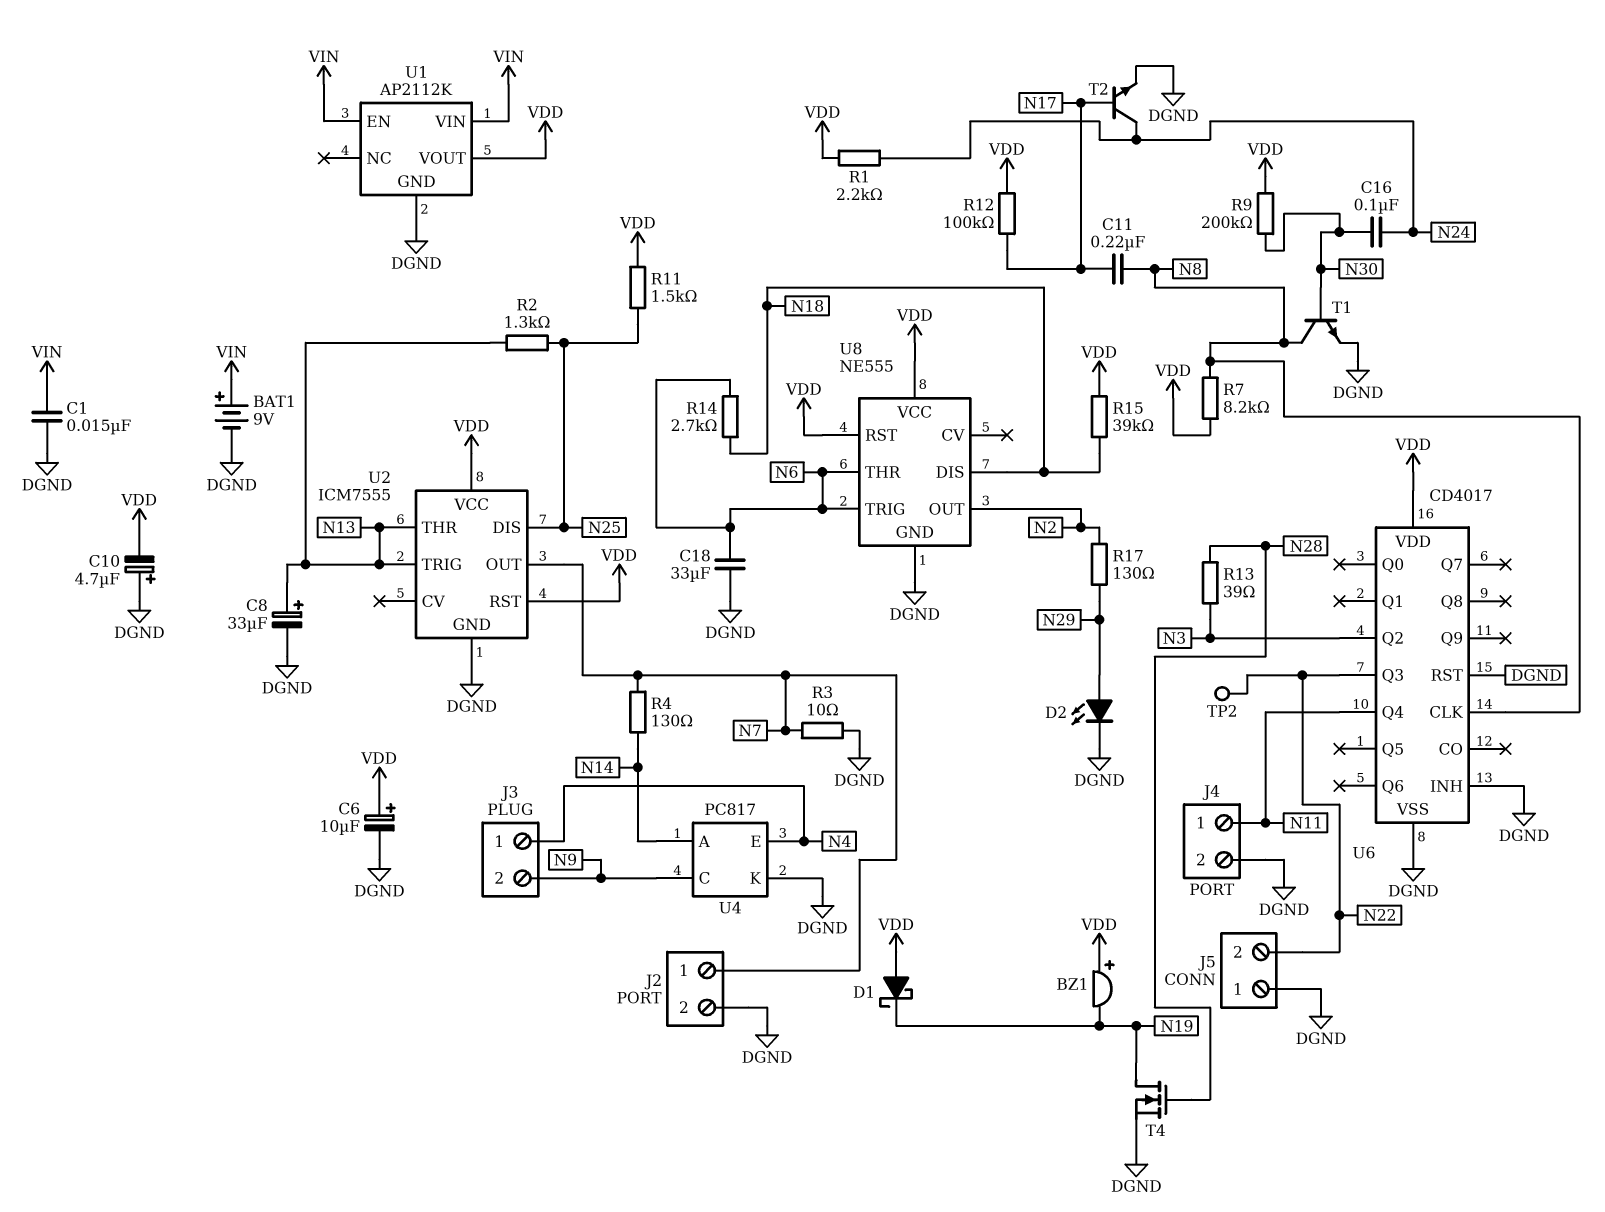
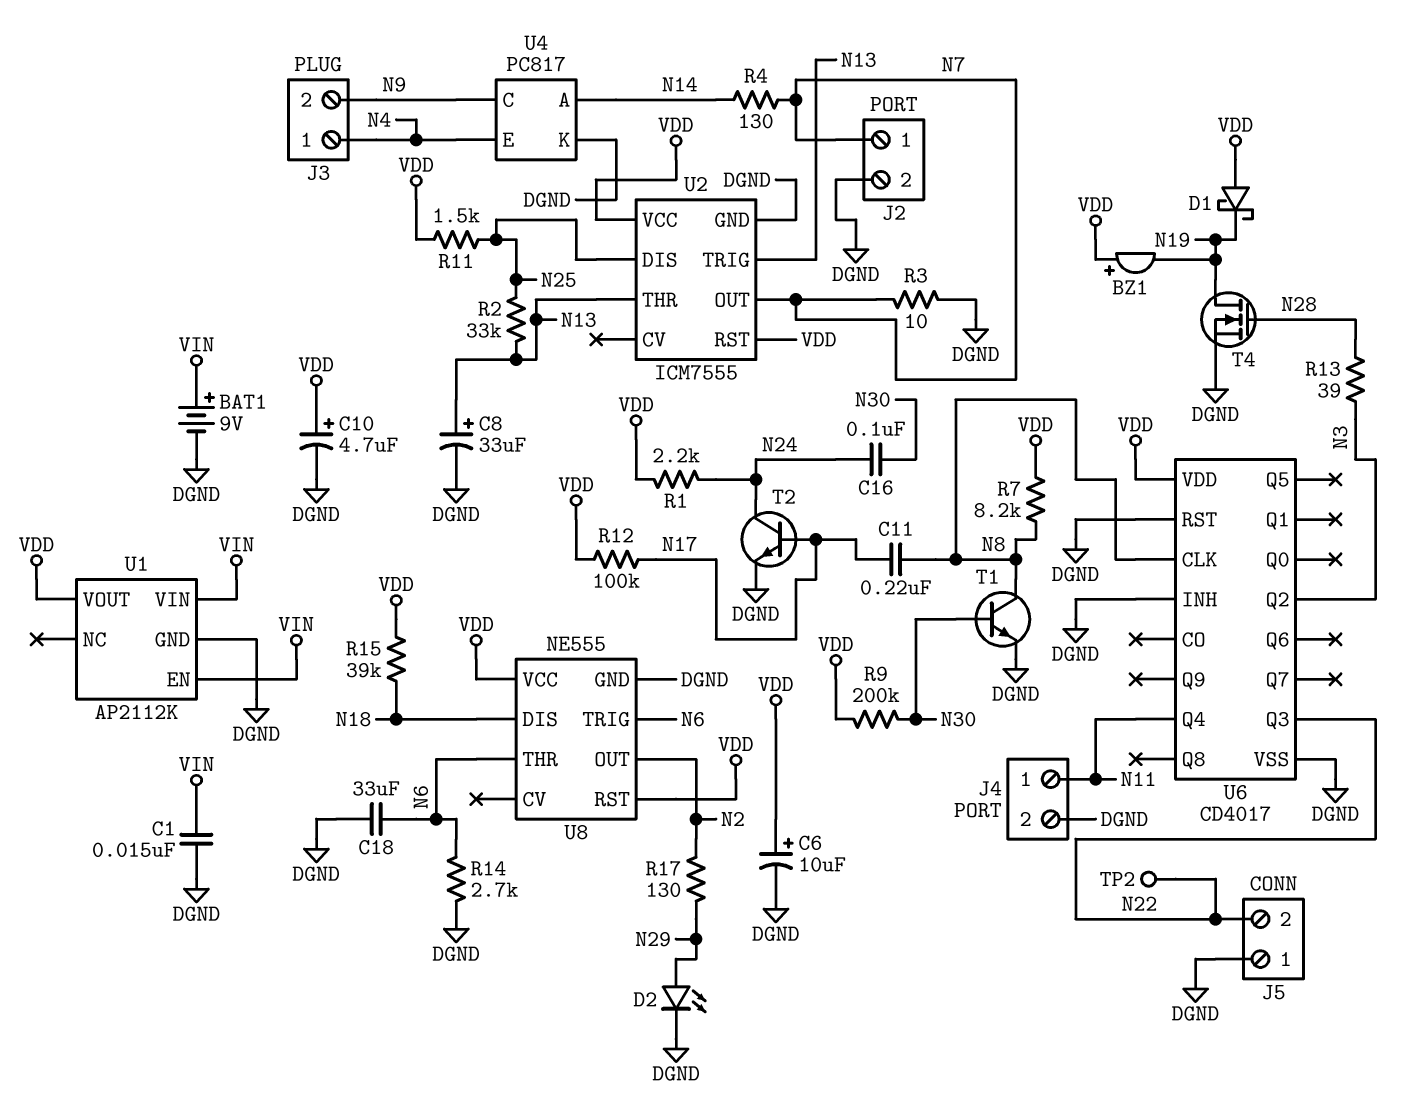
C10: 4.7uF (plus DGND, minus VDD) -> 4.7uF (plus VDD, minus DGND)
R2: 1.3k (N13, N25) -> 33k (N13, N25)
R14: 2.7k (N6, N18) -> 2.7k (DGND, N6)

